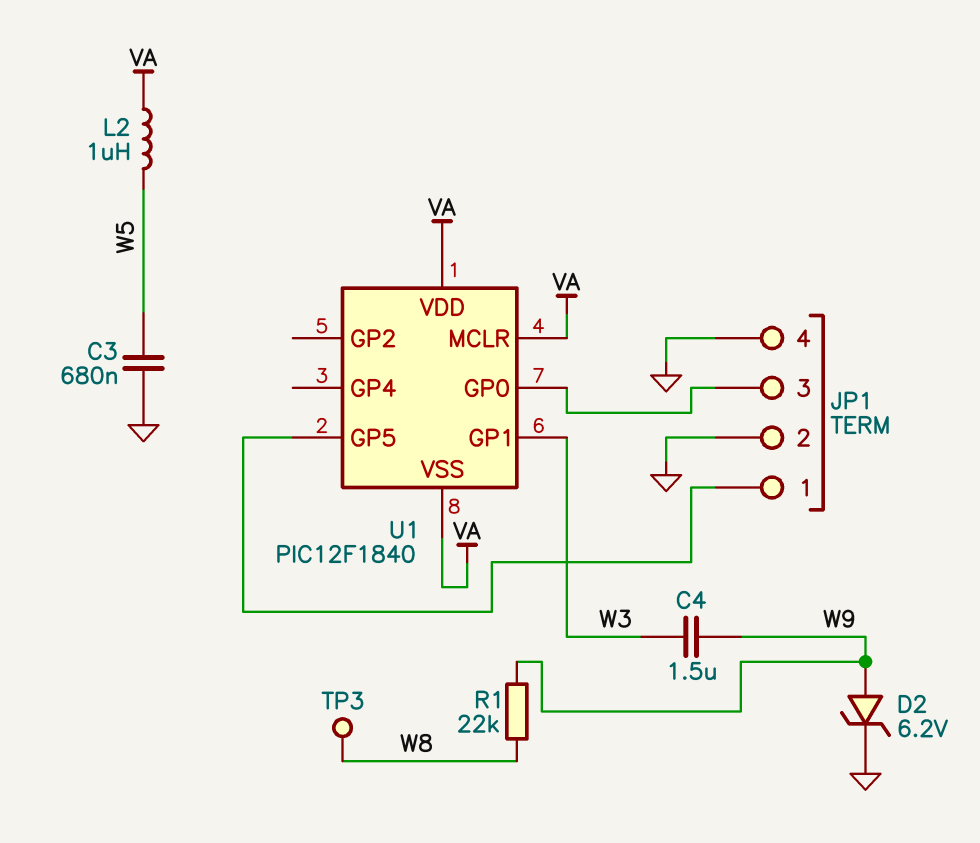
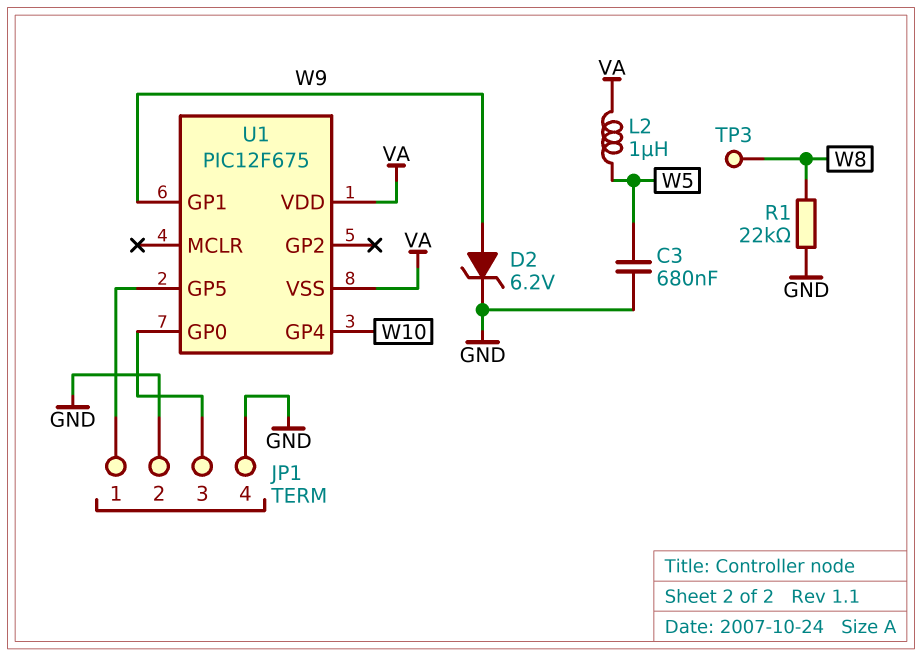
C4: 1.5uF (W3, W9) -> none
R1: 22k (W8, W9) -> 22k (GND, W8)
U1: PIC12F1840 -> PIC12F675
U1 pin GP1: W3 -> W9
U1 pin GP4: none -> W10
U1 pin MCLR: VA -> none

